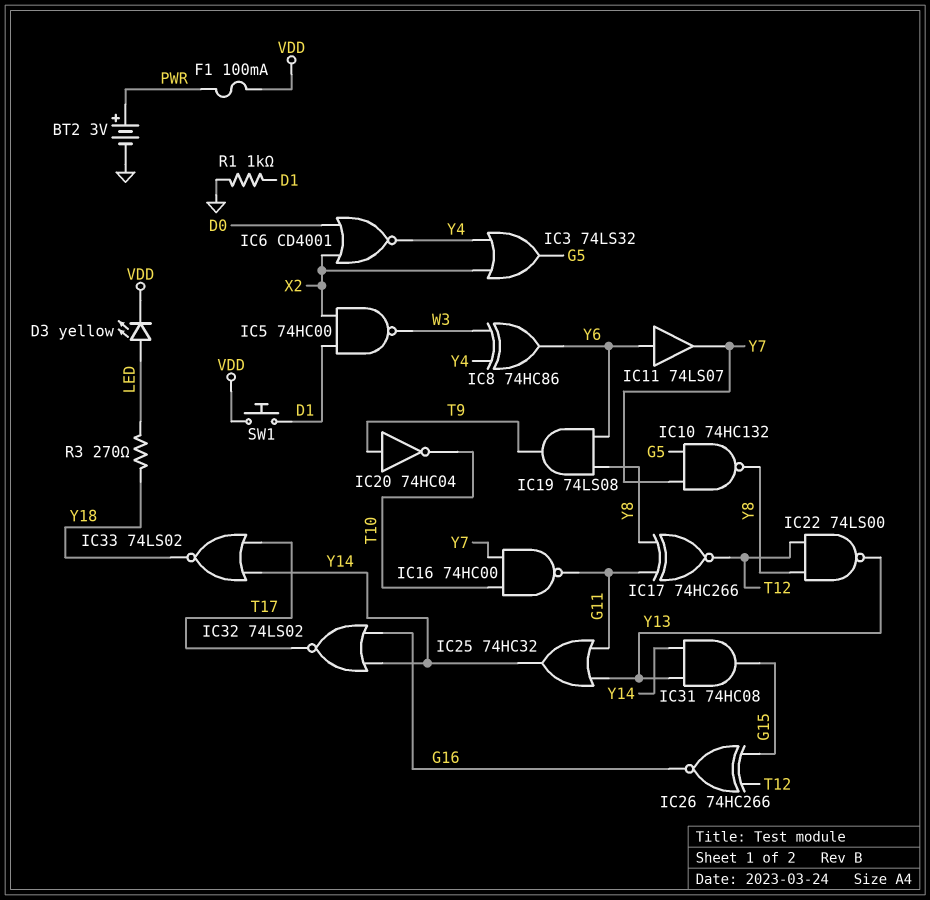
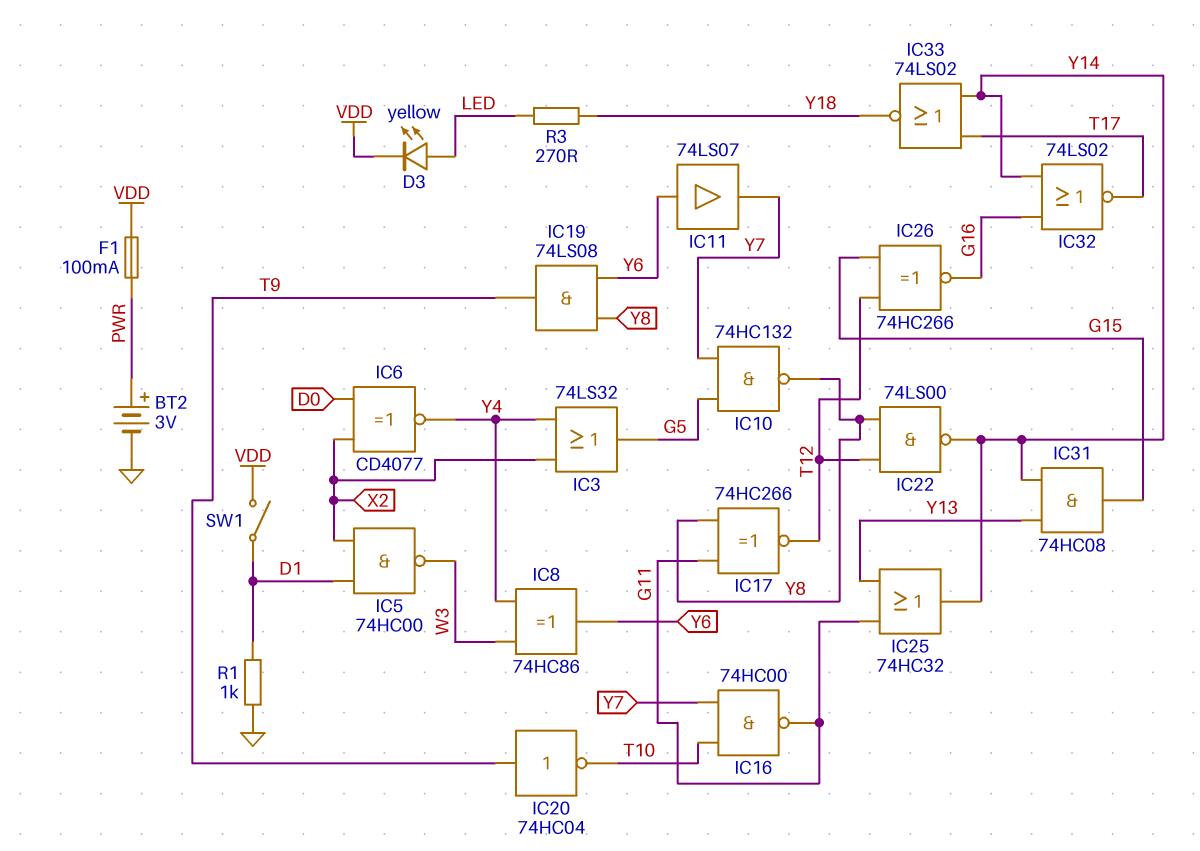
IC6: NOR CD4001 (in D0, in X2, out Y4) -> XNOR CD4077 (in D0, in X2, out Y4)
IC22: NAND 74LS00 (in T12, in Y8, out Y13) -> NAND 74LS00 (in T12, in Y8, out Y14)
SW1: button (D1, VDD) -> switch (D1, VDD)

